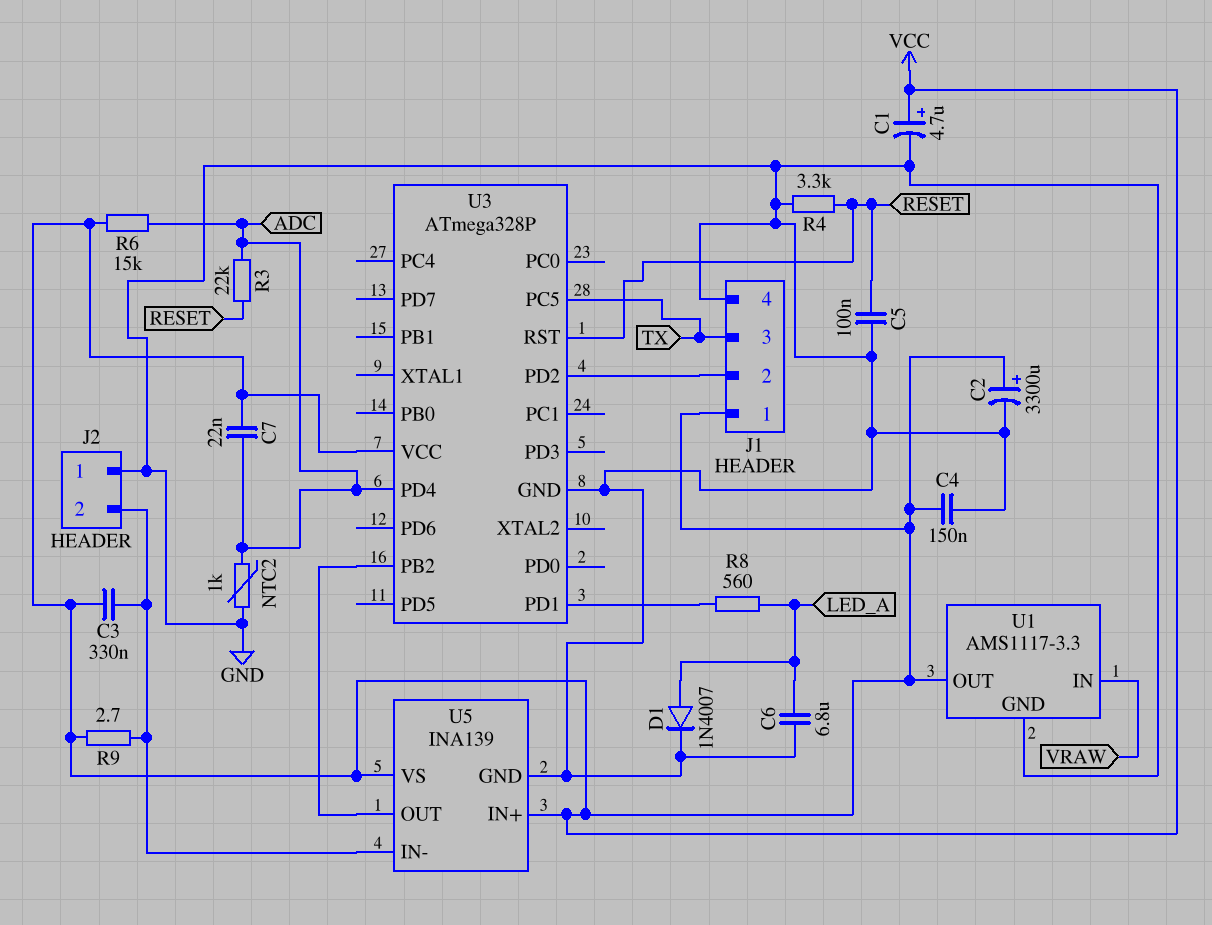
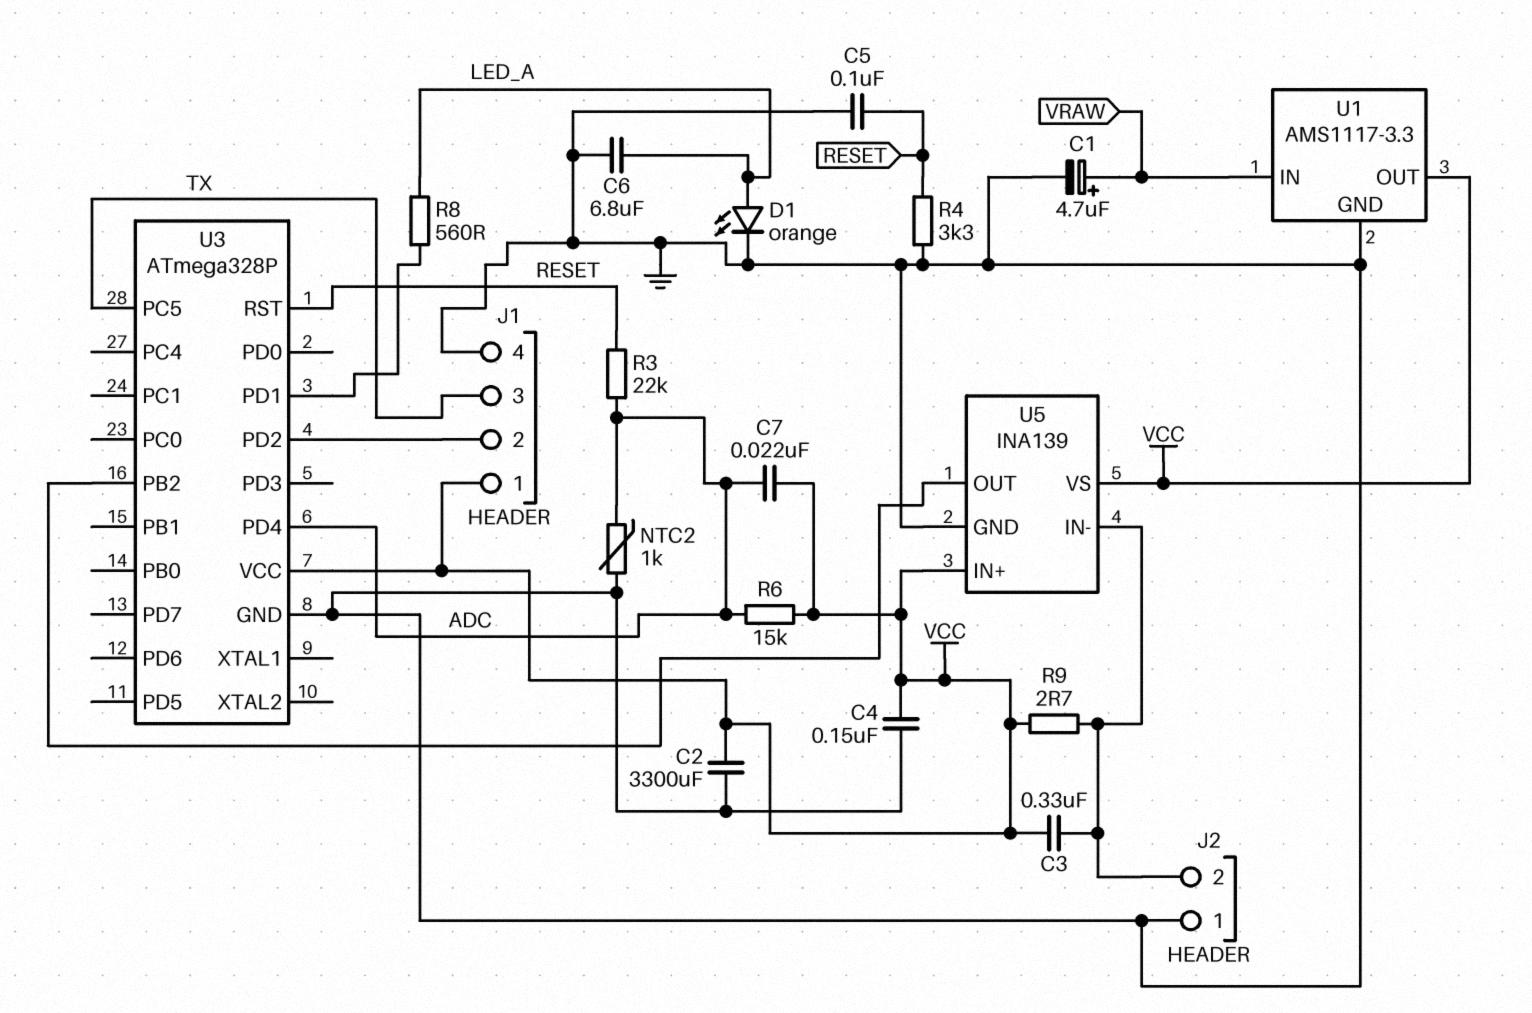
C1: 4.7uF (plus VCC, minus GND) -> 4.7uF (plus VRAW, minus GND)
C2: 3300uF (plus VCC, minus GND) -> 3300uF (GND, VCC)
D1: diode 1N4007 (A LED_A, K GND) -> LED orange (A LED_A, K GND)

